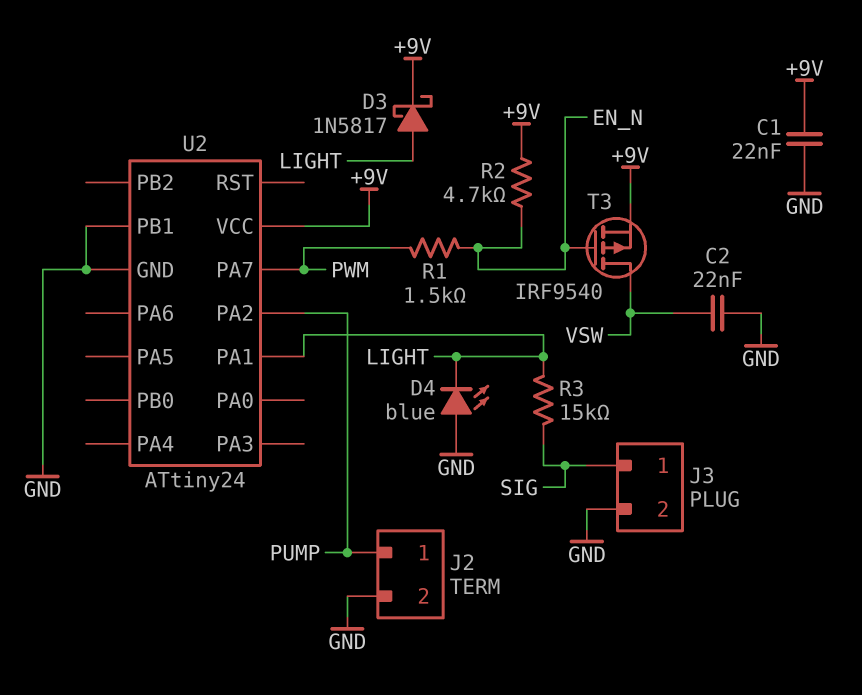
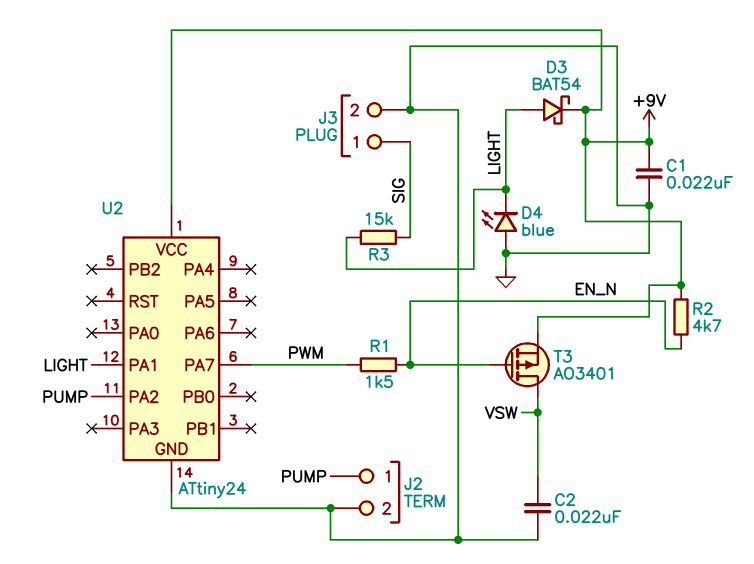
D3: schottky 1N5817 (A LIGHT, K +9V) -> schottky BAT54 (A LIGHT, K +9V)
T3: PMOS IRF9540 (G EN_N, D VSW, S +9V) -> PMOS AO3401 (G EN_N, D VSW, S +9V)
U2 pin PB1: GND -> none

